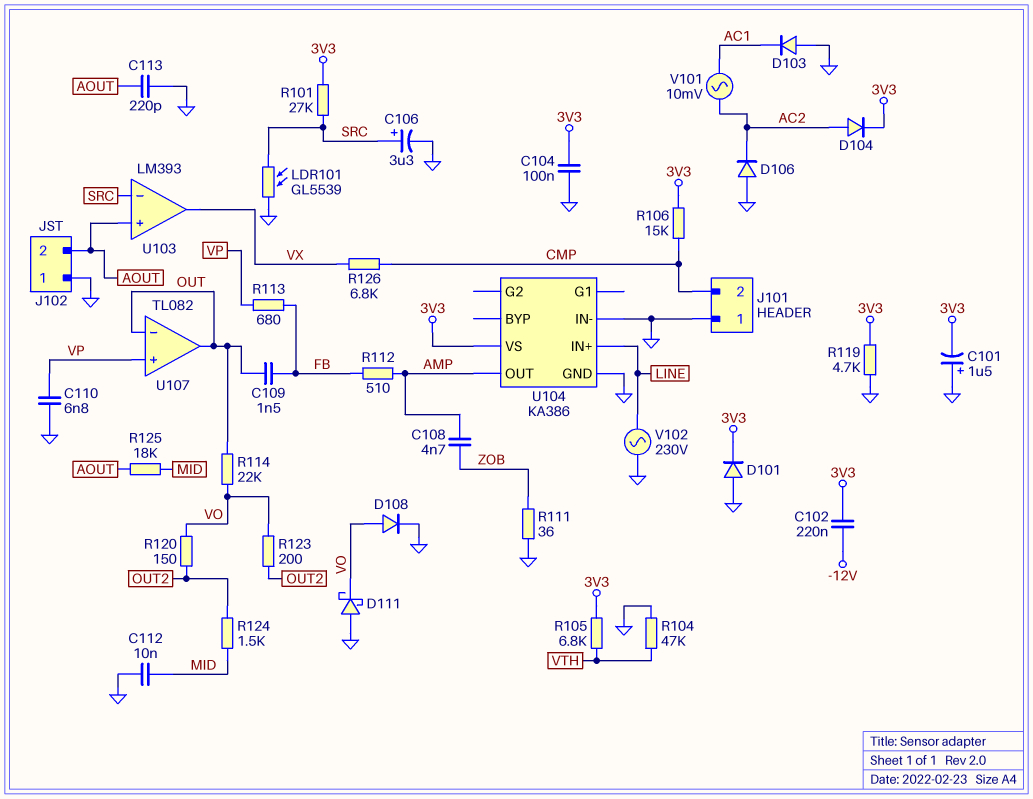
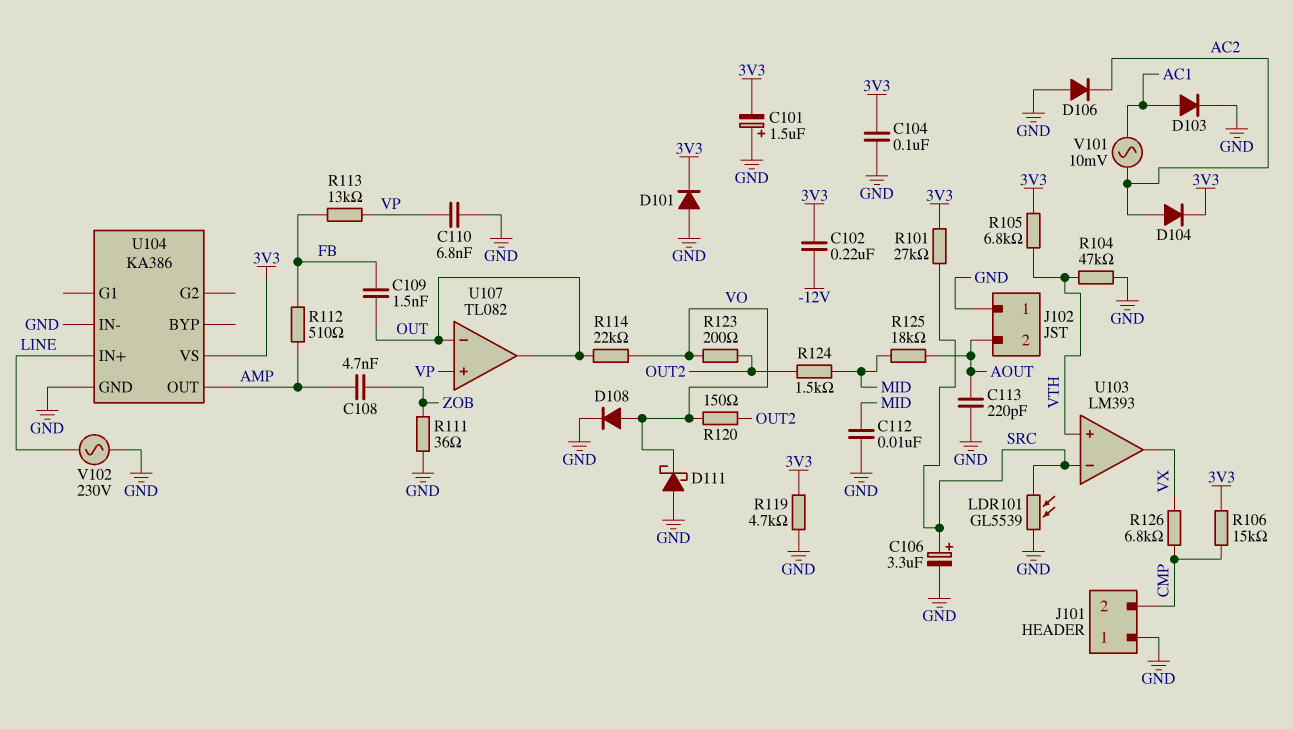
D103: diode (A GND, K AC1) -> diode (A AC1, K GND)
R113: 680 (FB, VP) -> 13k (FB, VP)
U103 pin in+: AOUT -> VTH

